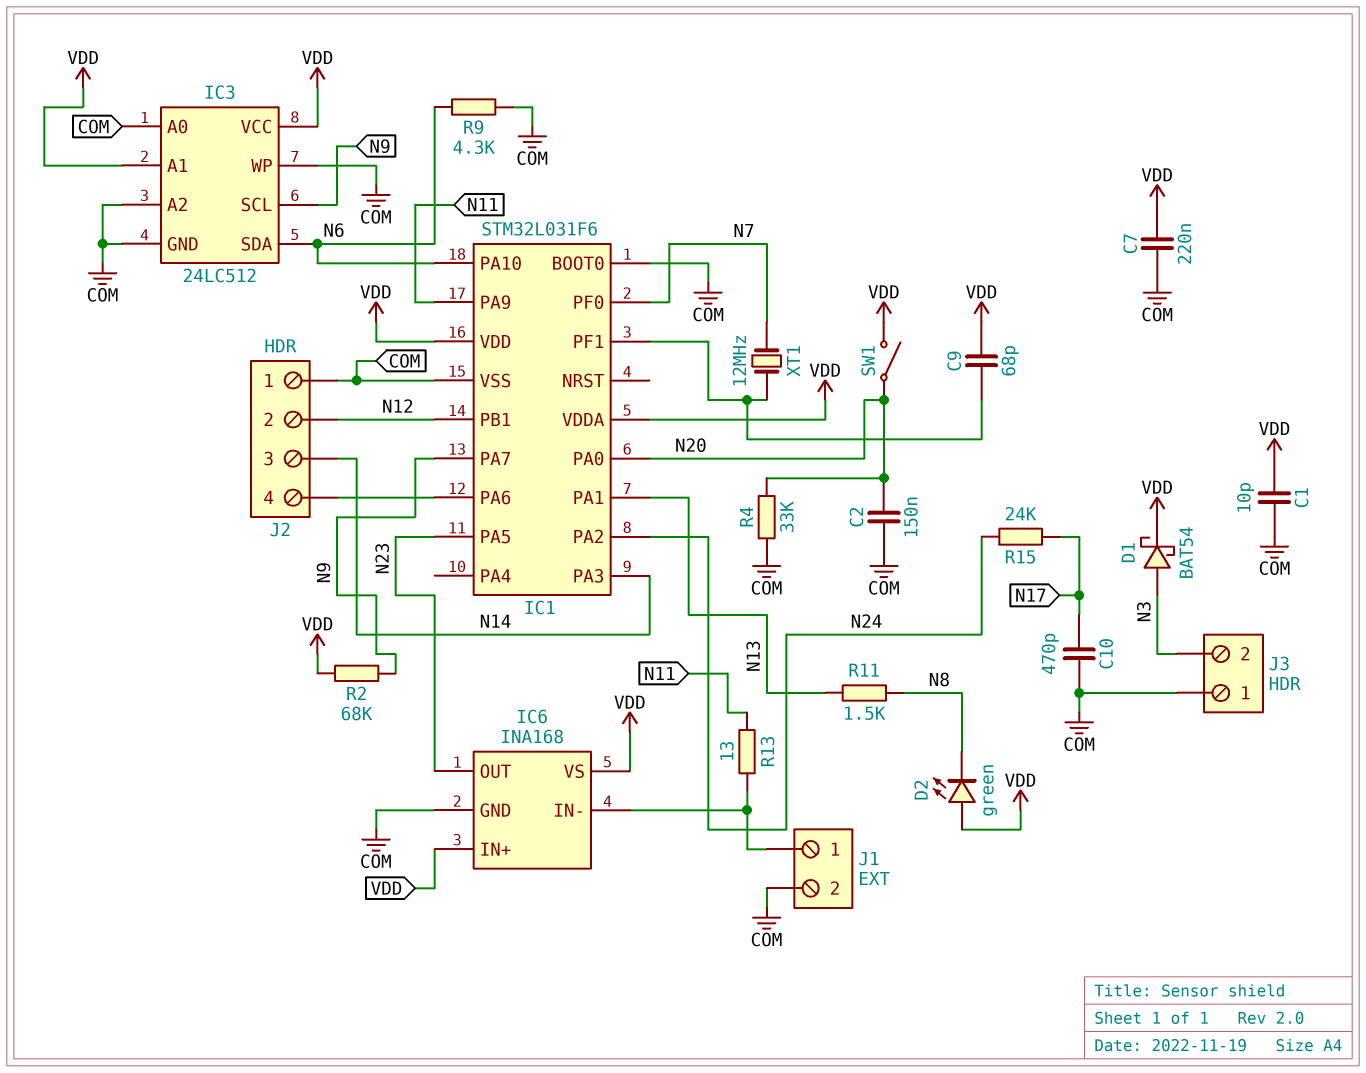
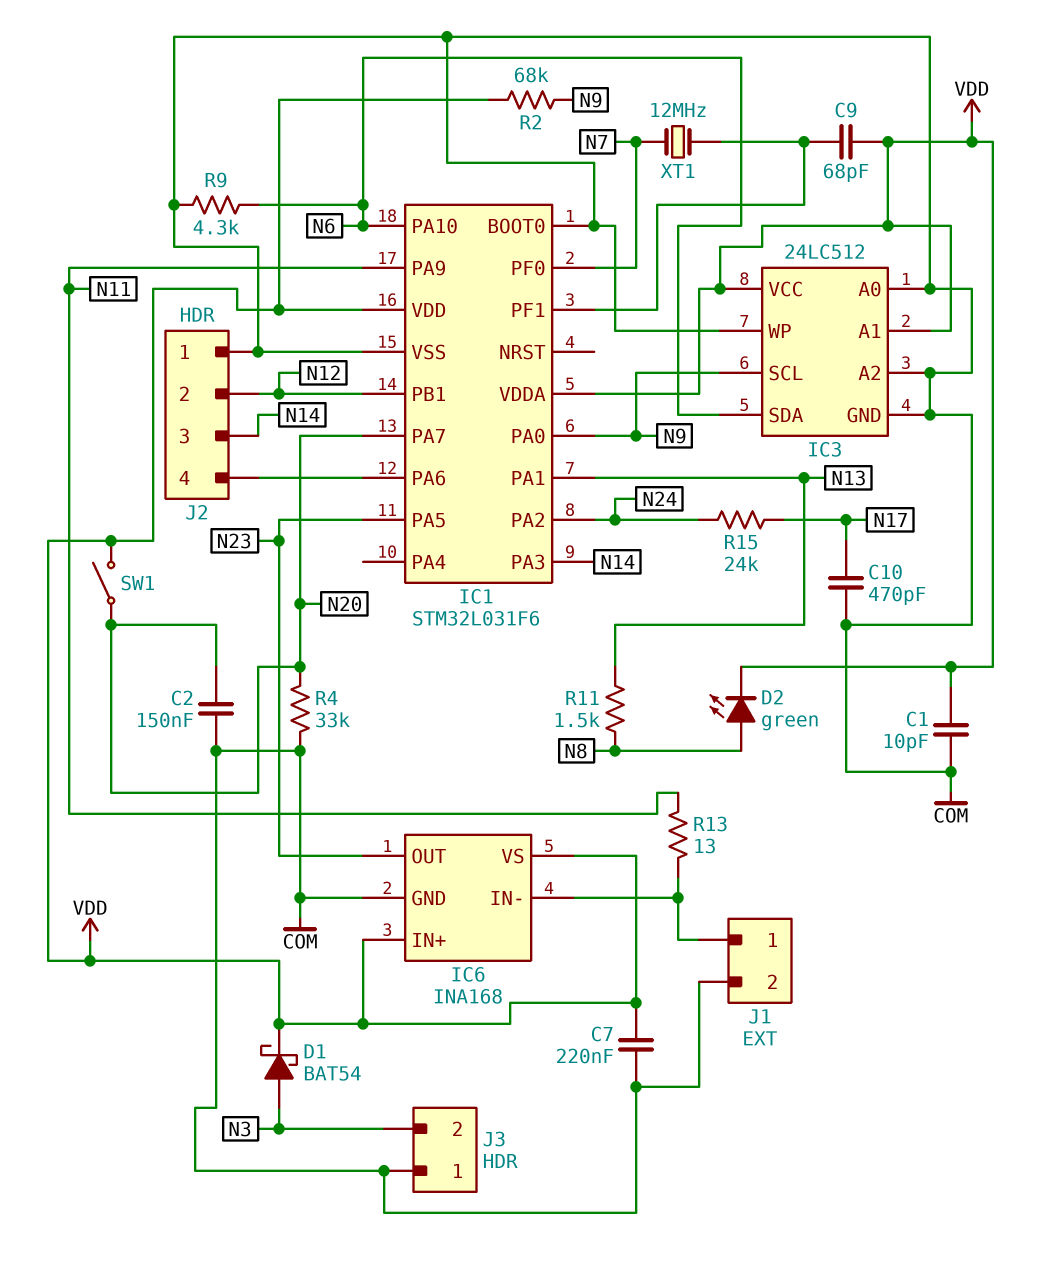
D2: LED green (A VDD, K N8) -> LED green (A N8, K VDD)
IC1 pin PA0: N20 -> N9
IC1 pin PA7: N9 -> N20

